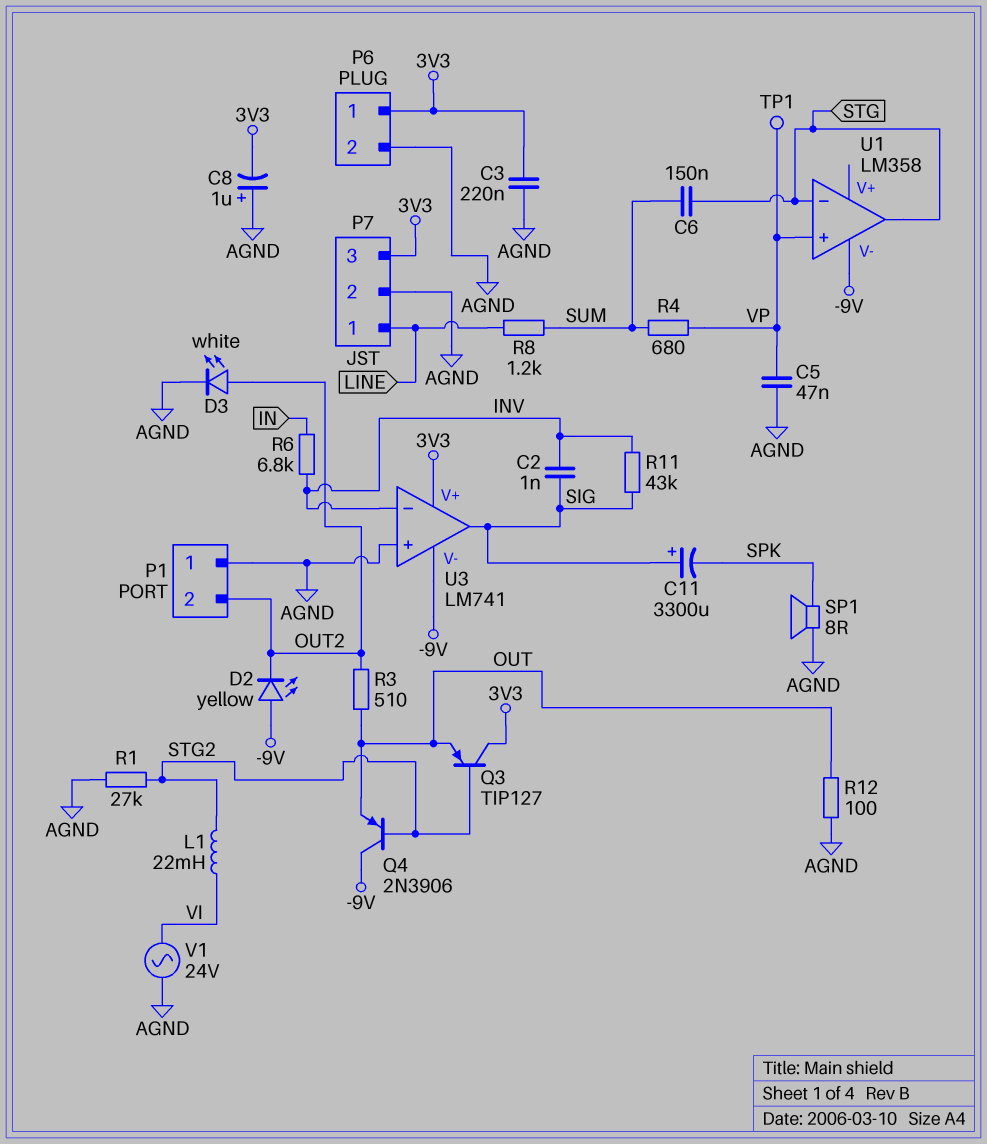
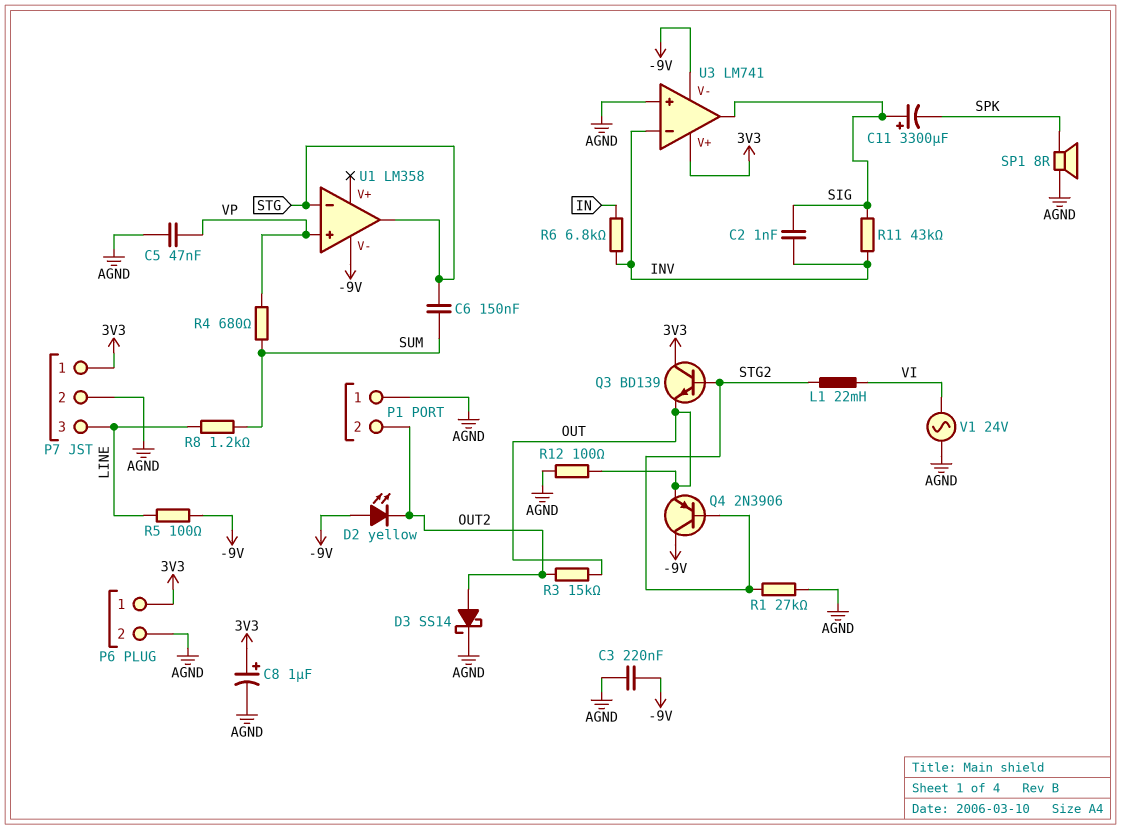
C3: 220nF (3V3, AGND) -> 220nF (-9V, AGND)
C8: 1uF (plus AGND, minus 3V3) -> 1uF (plus 3V3, minus AGND)
D3: LED white (A OUT2, K AGND) -> schottky SS14 (A OUT2, K AGND)
P7 pin 1: LINE -> 3V3
P7 pin 3: 3V3 -> LINE
Q3: PNP TIP127 (B STG2, C 3V3, E OUT) -> NPN BD139 (B STG2, C 3V3, E OUT)
R3: 510 (OUT, OUT2) -> 15k (OUT, OUT2)
R5: none -> 100 (-9V, LINE)
TP1: test point (VP) -> none

